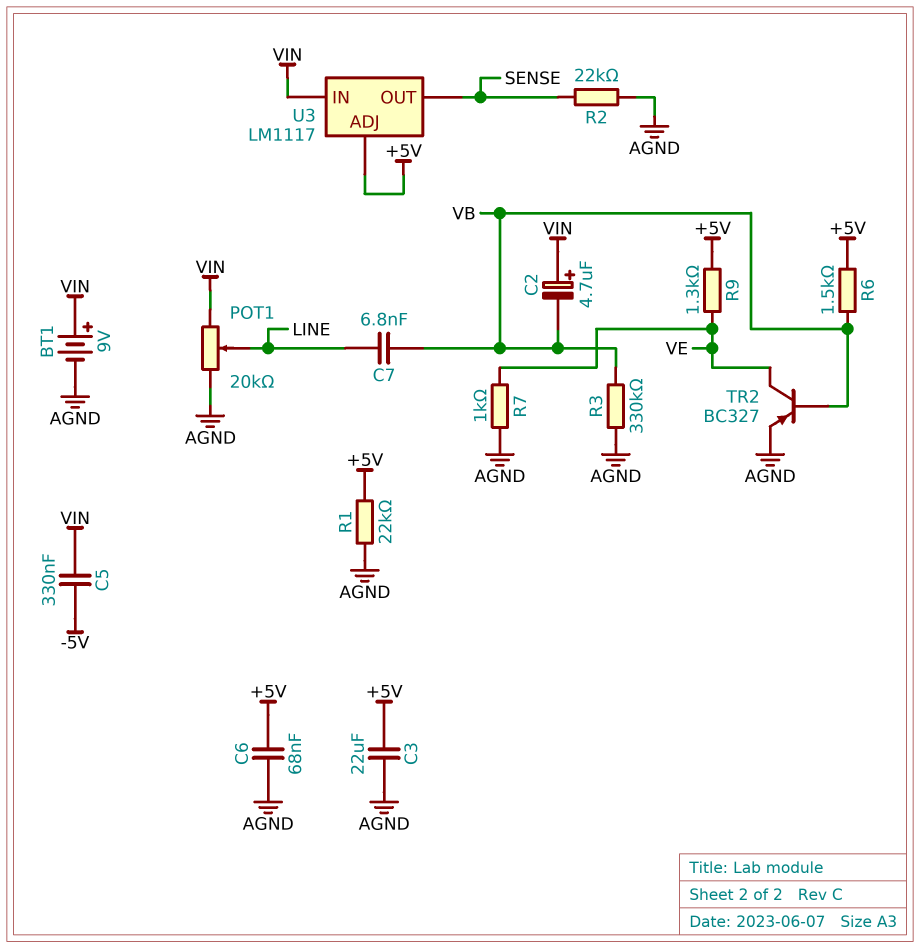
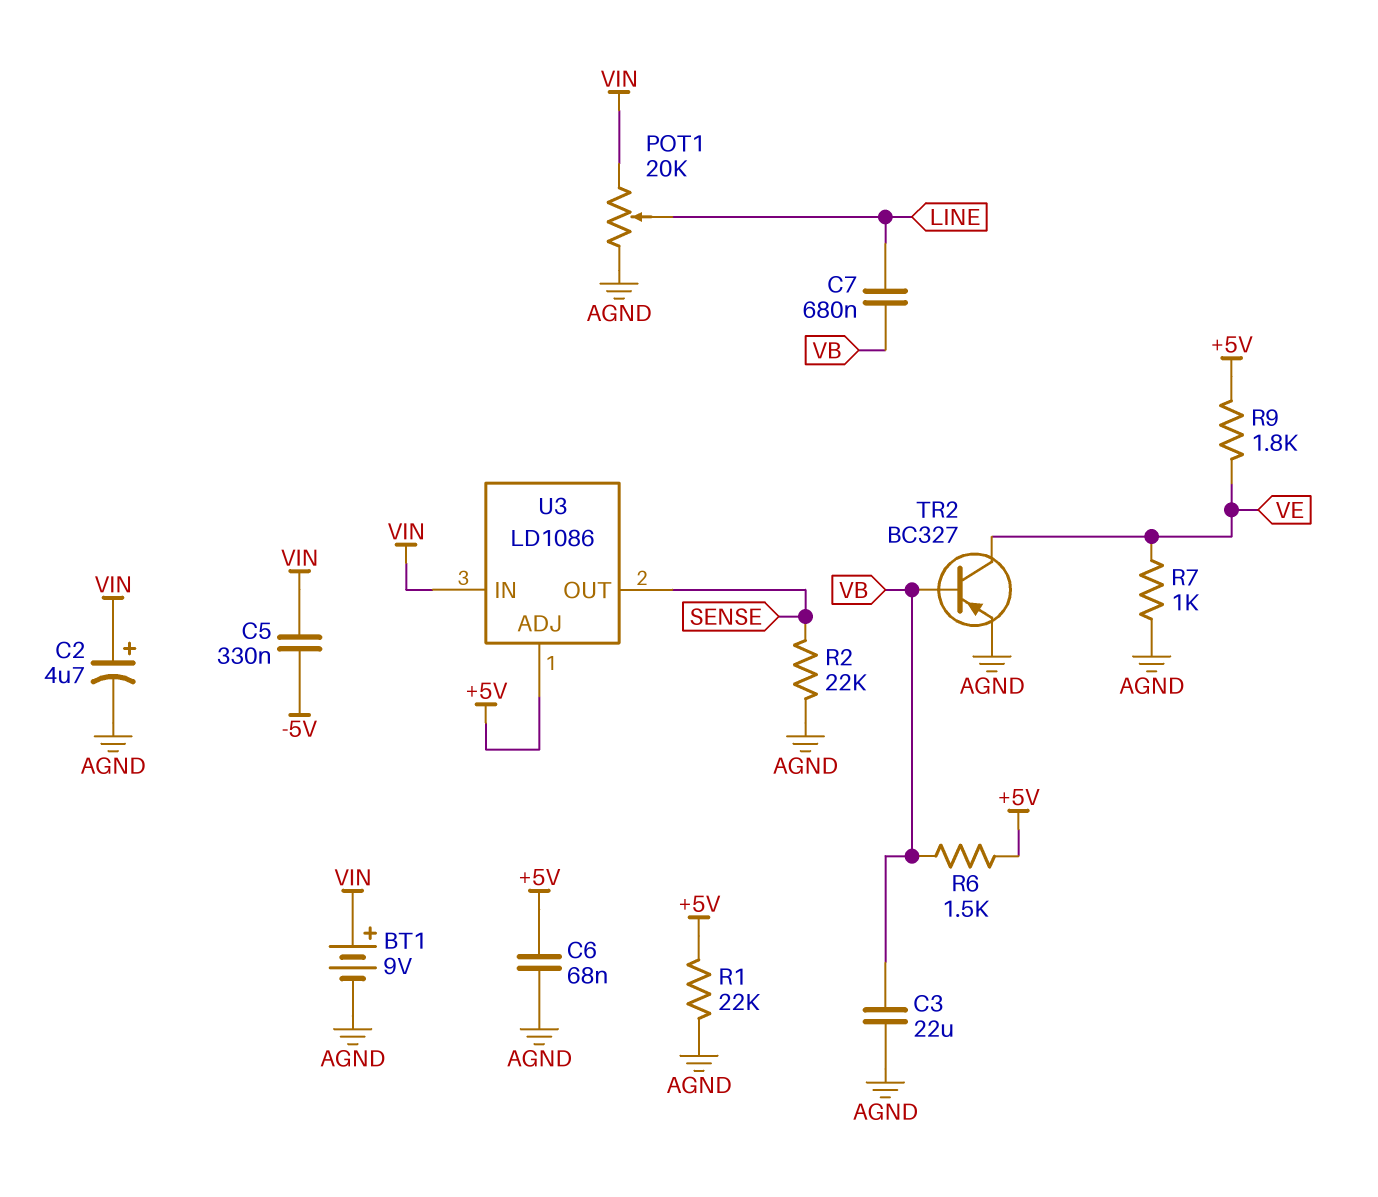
C2: 4.7uF (plus VIN, minus VB) -> 4.7uF (plus VIN, minus AGND)
C3: 22uF (+5V, AGND) -> 22uF (AGND, VB)
C7: 6.8nF (LINE, VB) -> 680nF (LINE, VB)
R3: 330k (AGND, VB) -> none
R9: 1.3k (+5V, VE) -> 1.8k (+5V, VE)
U3: LM1117 -> LD1086

